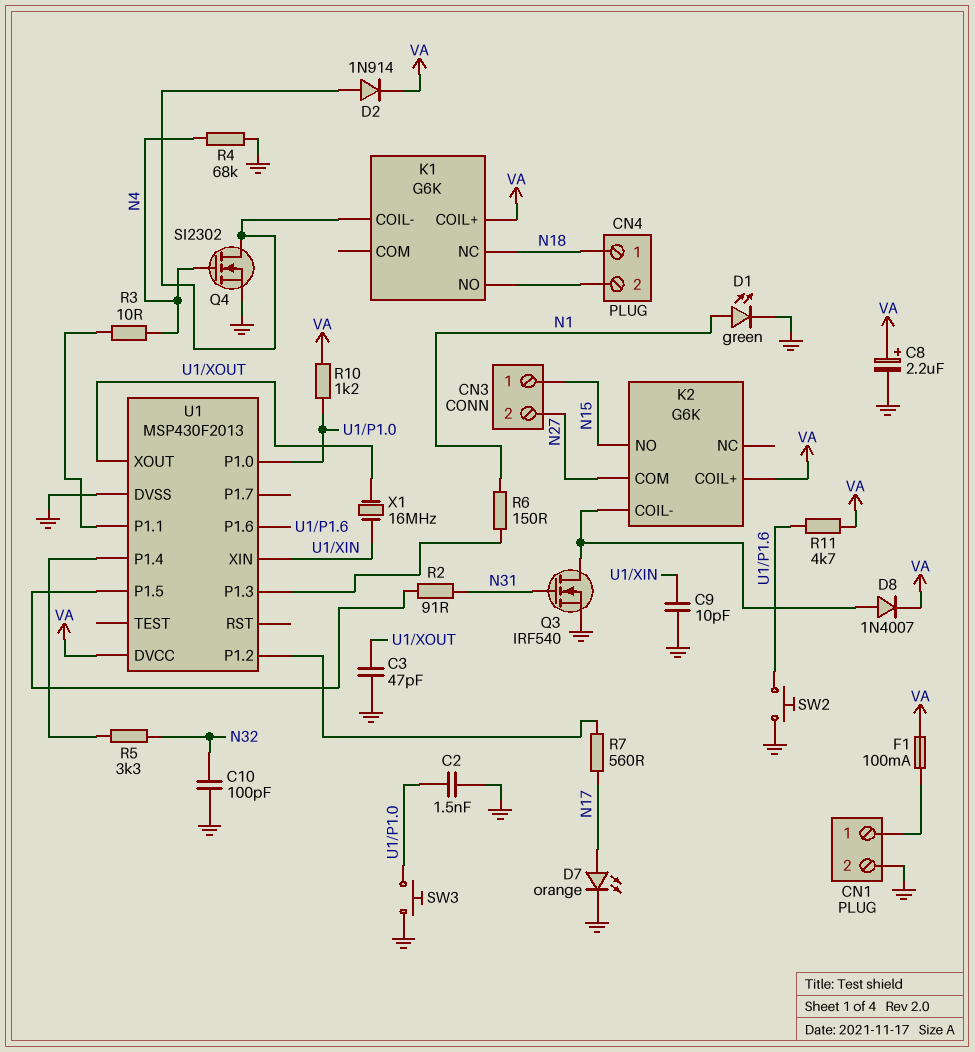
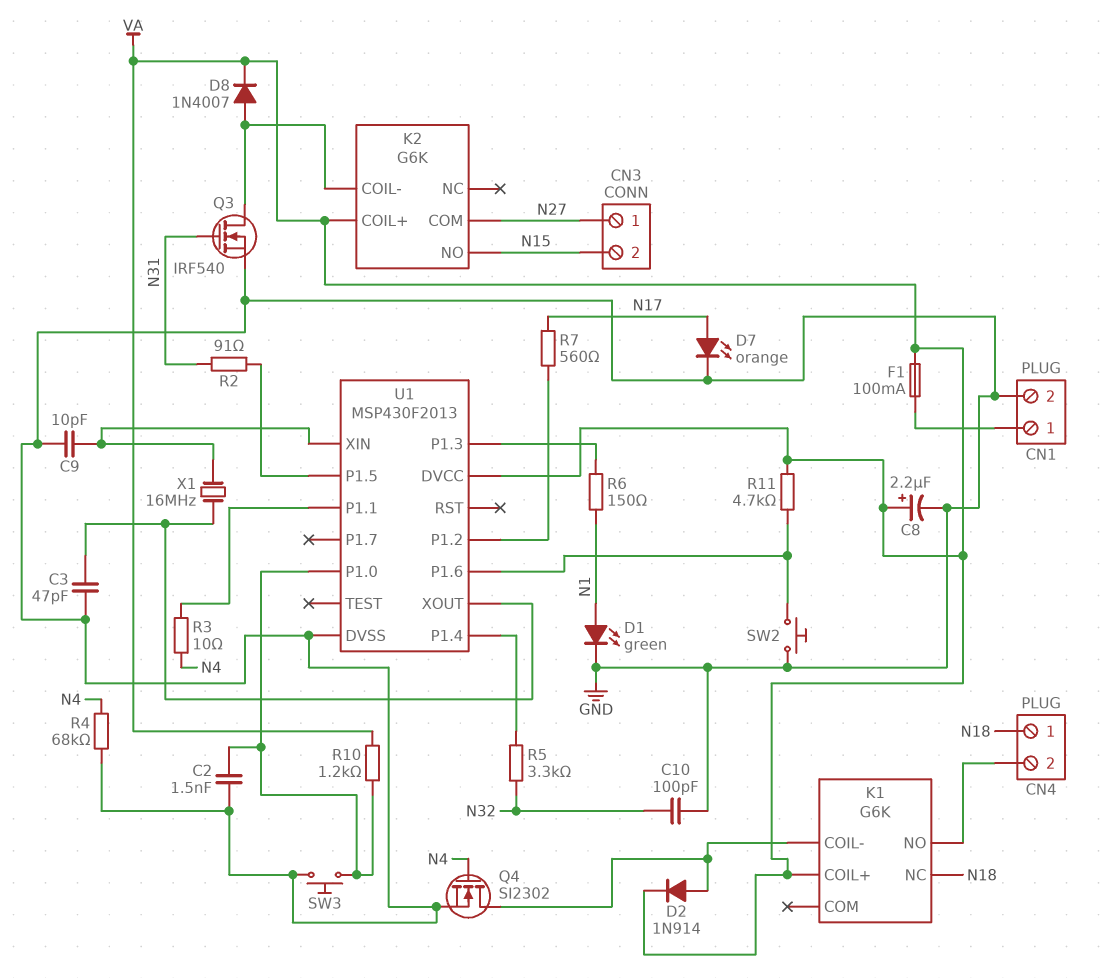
CN3 pin 1: N15 -> N27
CN3 pin 2: N27 -> N15

